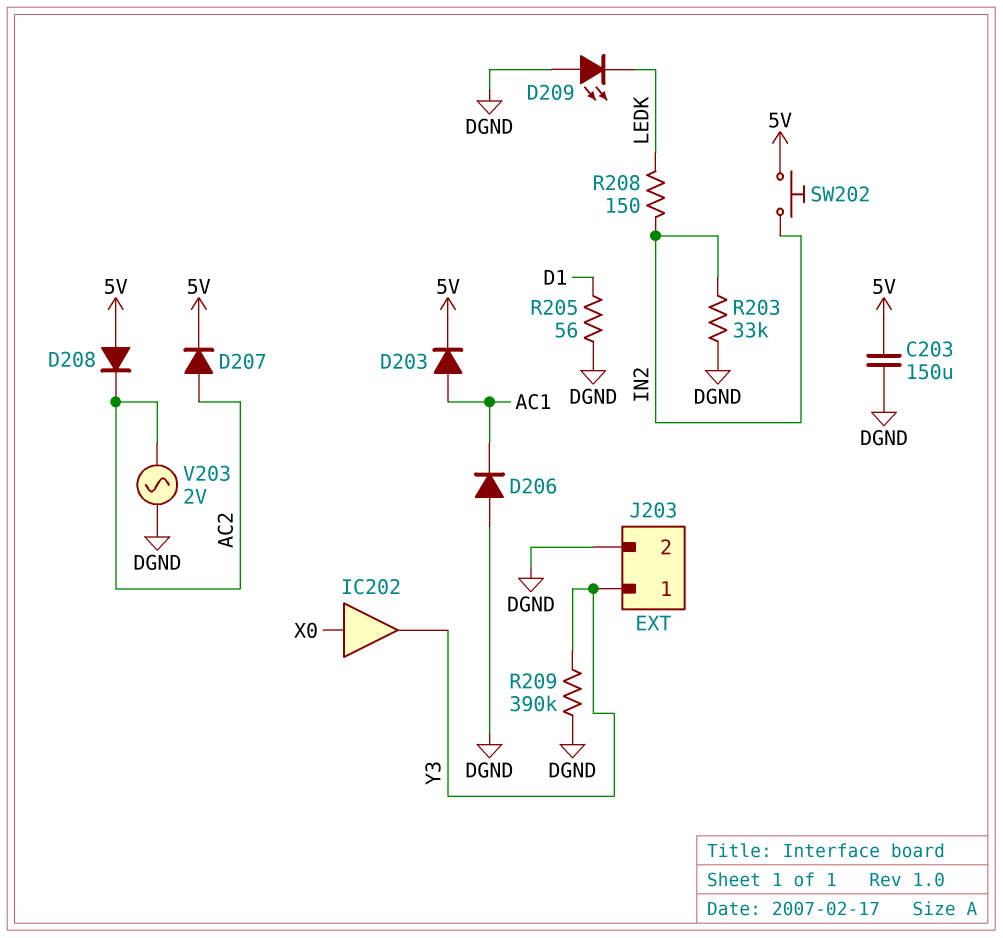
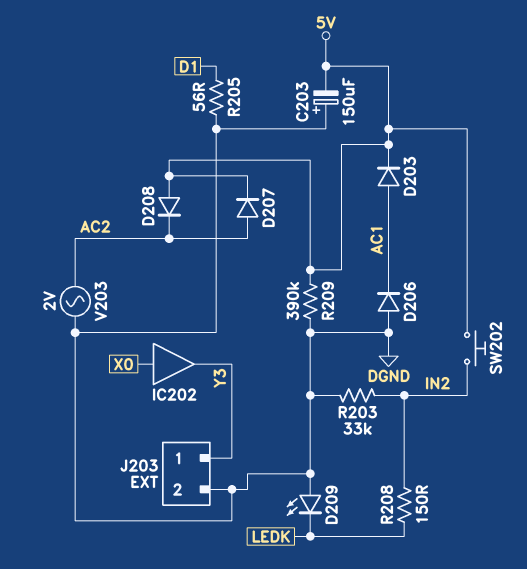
C203: 150uF (5V, DGND) -> 150uF (plus DGND, minus 5V)
R209: 390k (DGND, Y3) -> 390k (5V, DGND)

